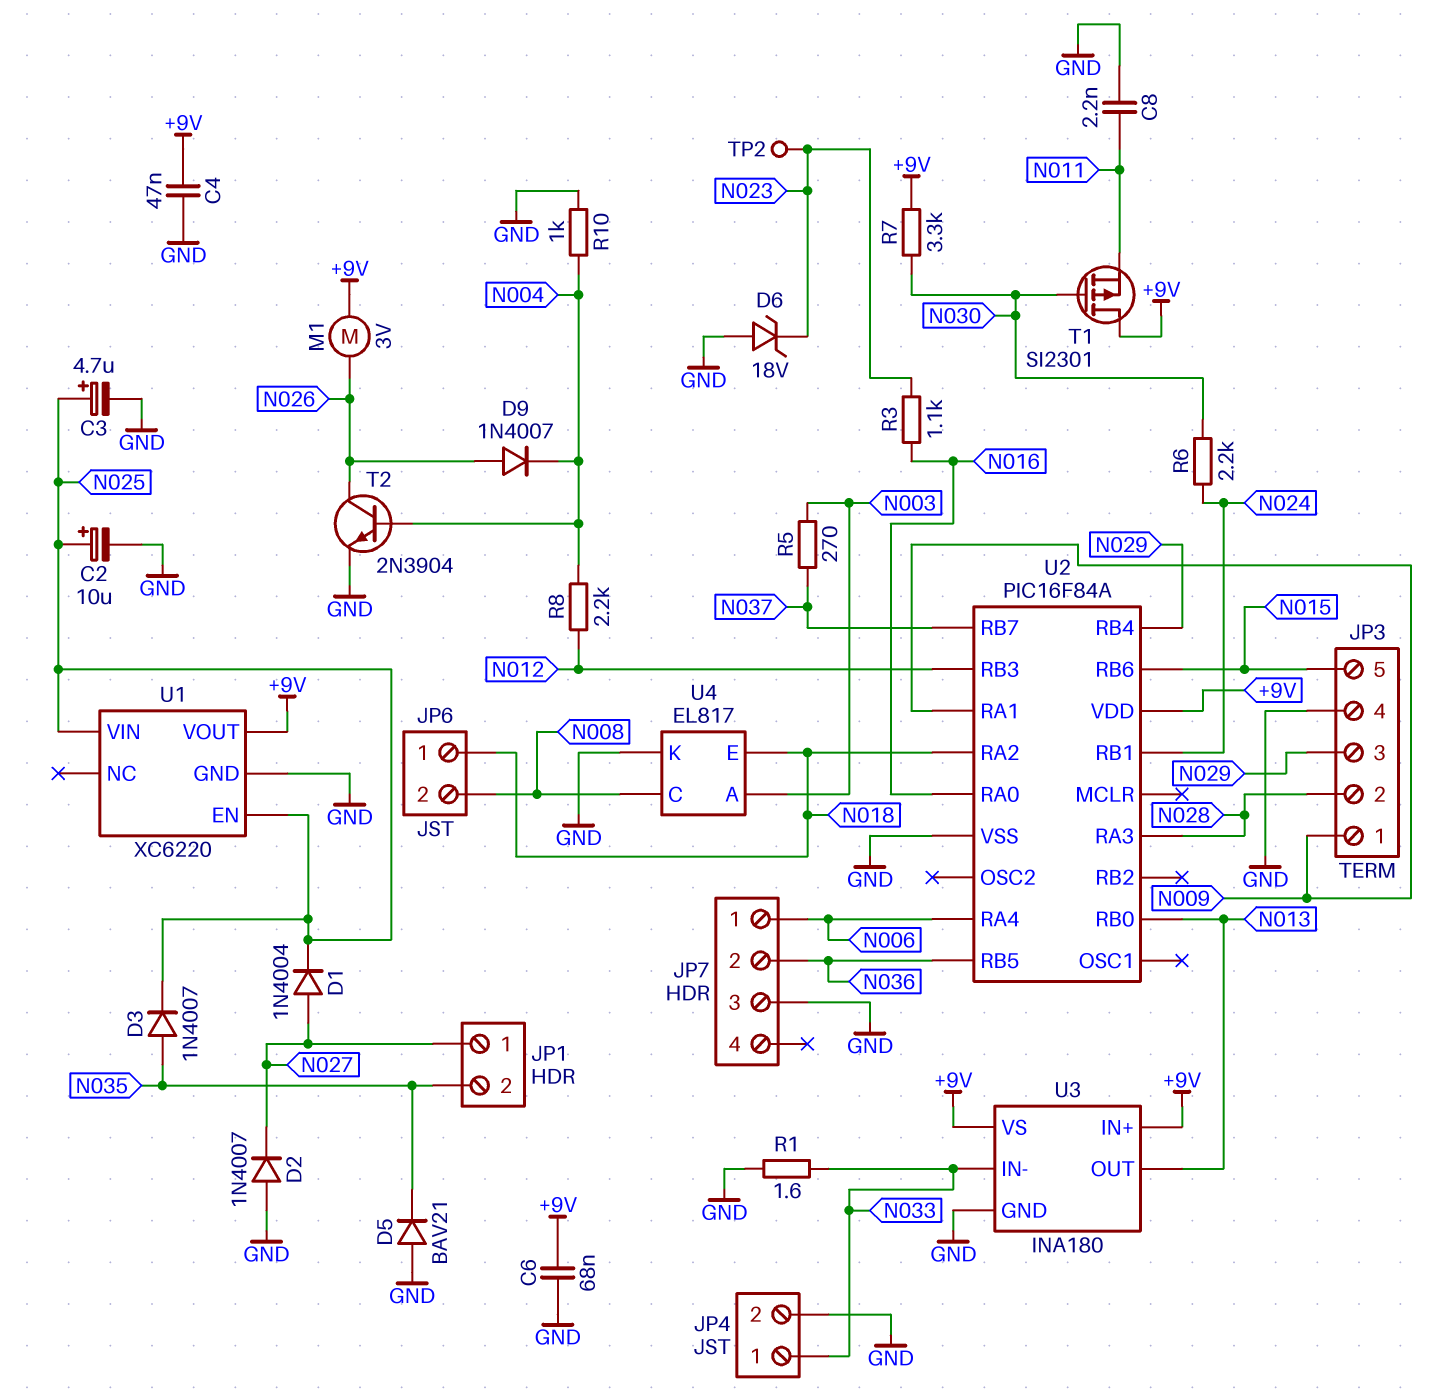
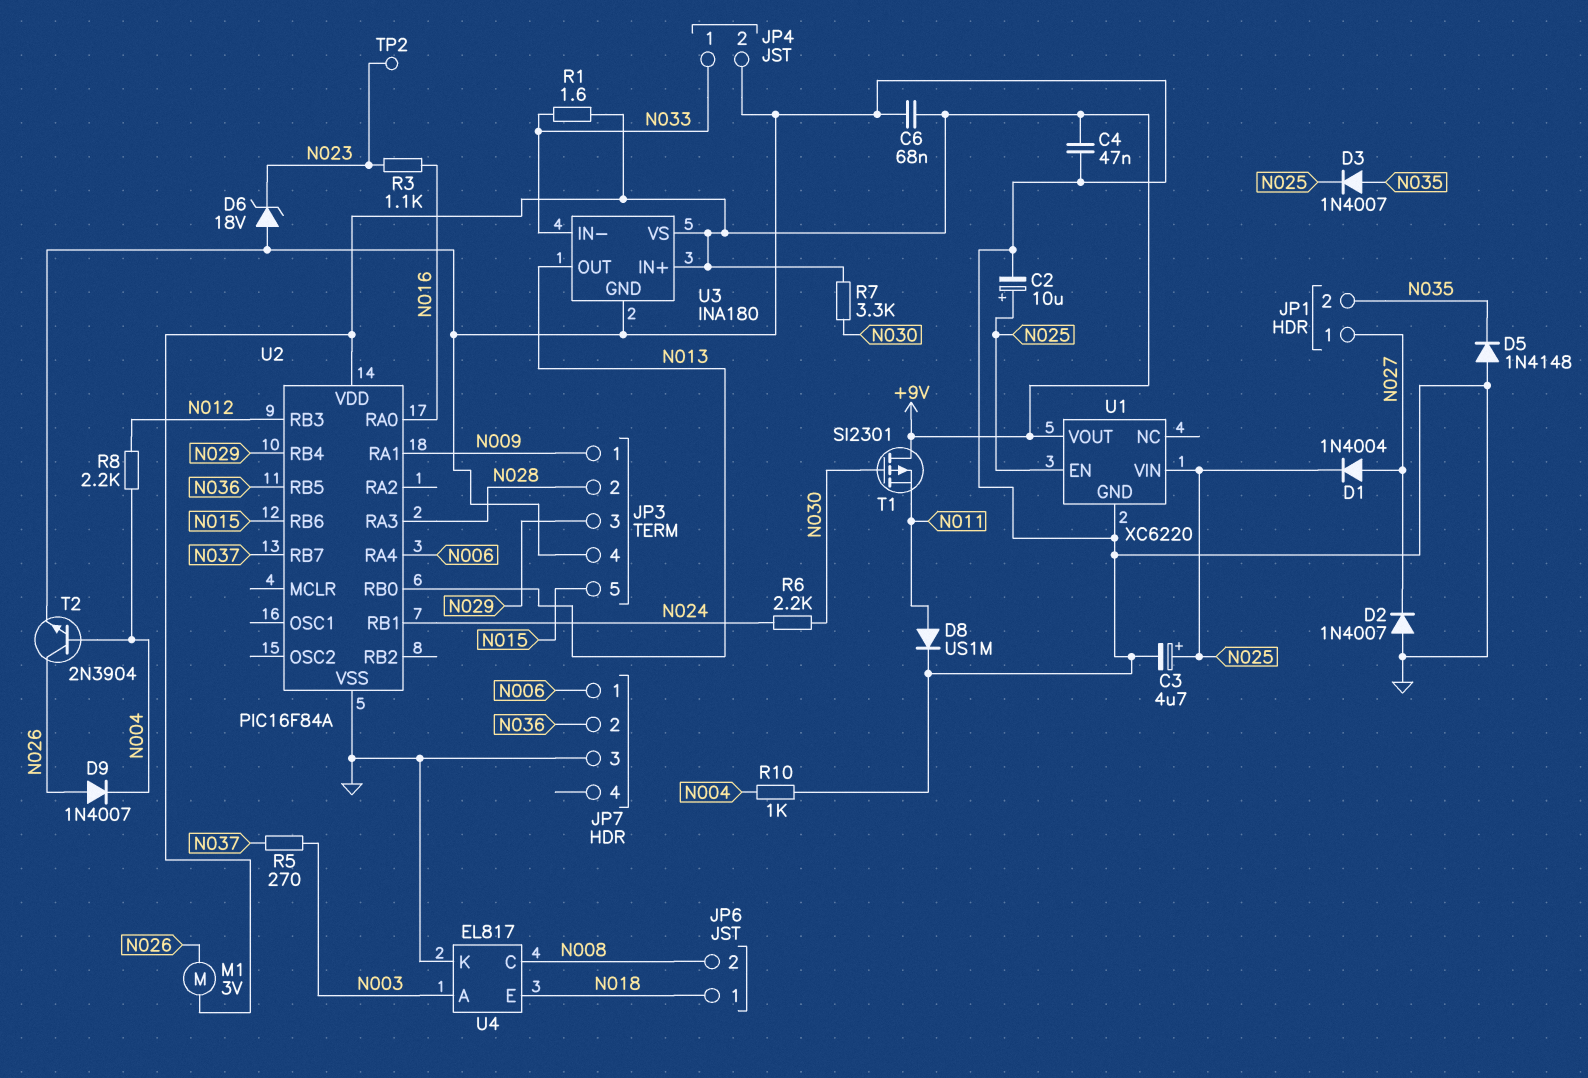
C8: 2.2nF (GND, N011) -> none
D5: diode BAV21 (A GND, K N035) -> diode 1N4148 (A GND, K N035)
D8: none -> diode US1M (A N011, K GND)
R1: 1.6 (GND, N033) -> 1.6 (+9V, N033)
U2 pin RA2: N018 -> none

